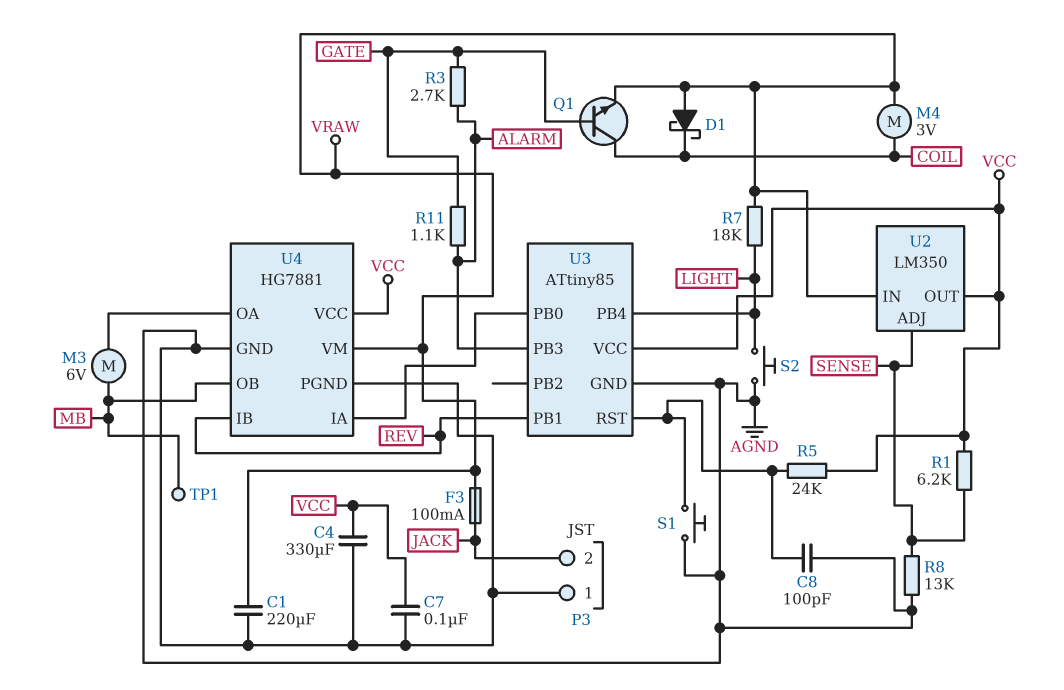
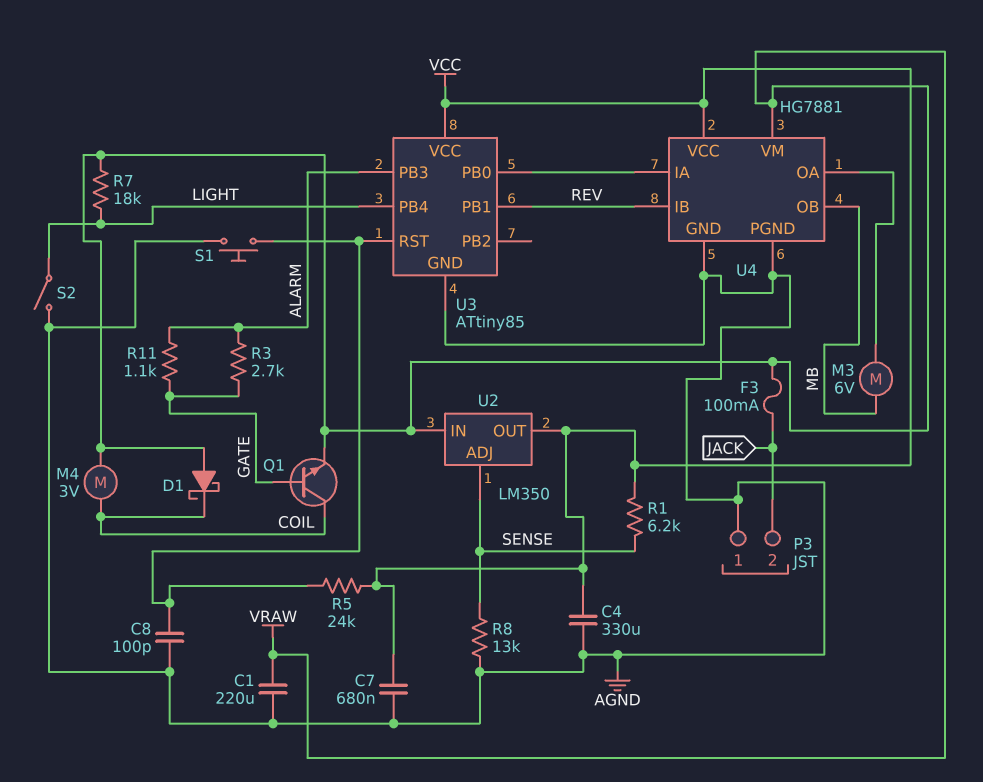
C7: 100nF (AGND, VCC) -> 680nF (AGND, VCC)
S2: button (AGND, LIGHT) -> switch (AGND, LIGHT)
TP1: test point (MB) -> none

